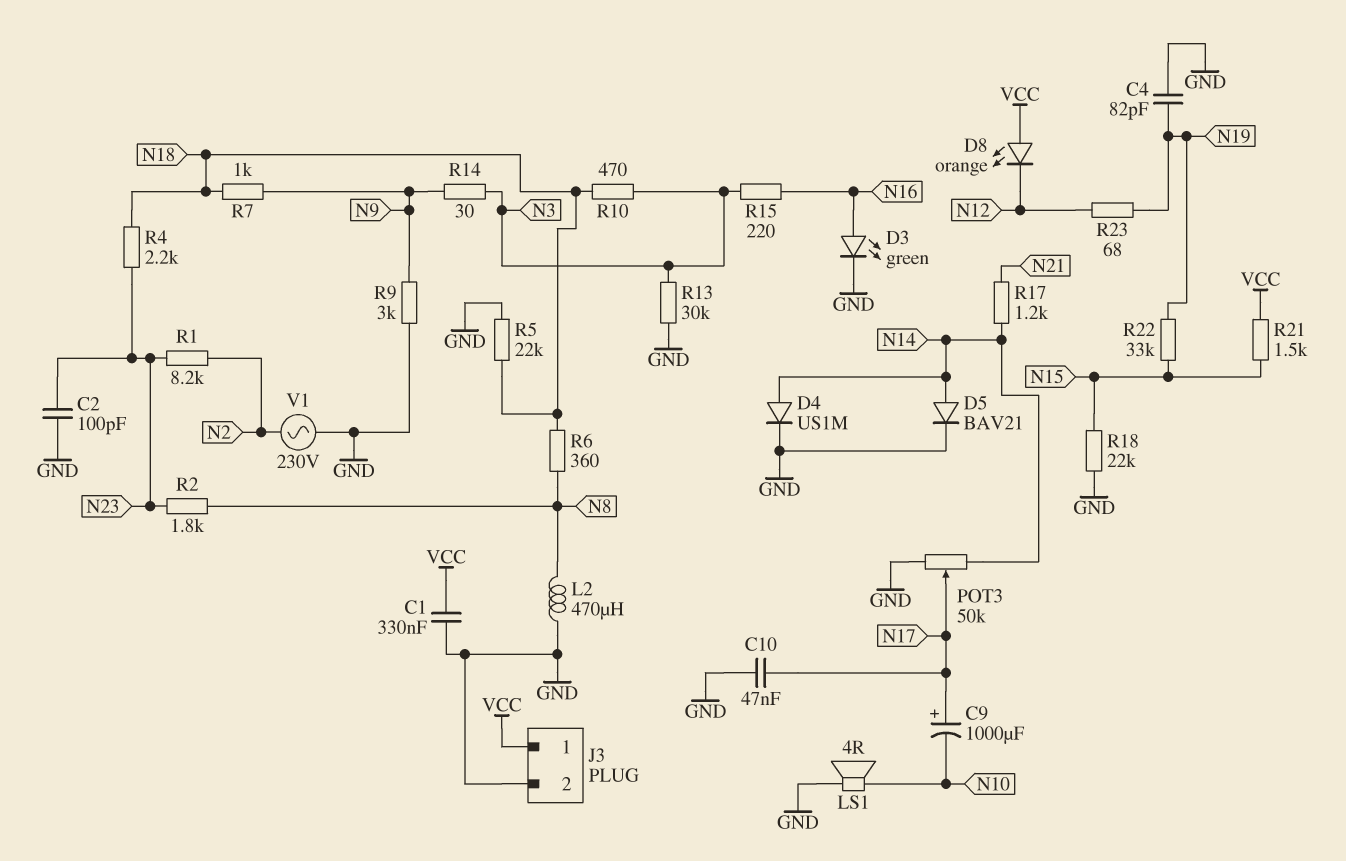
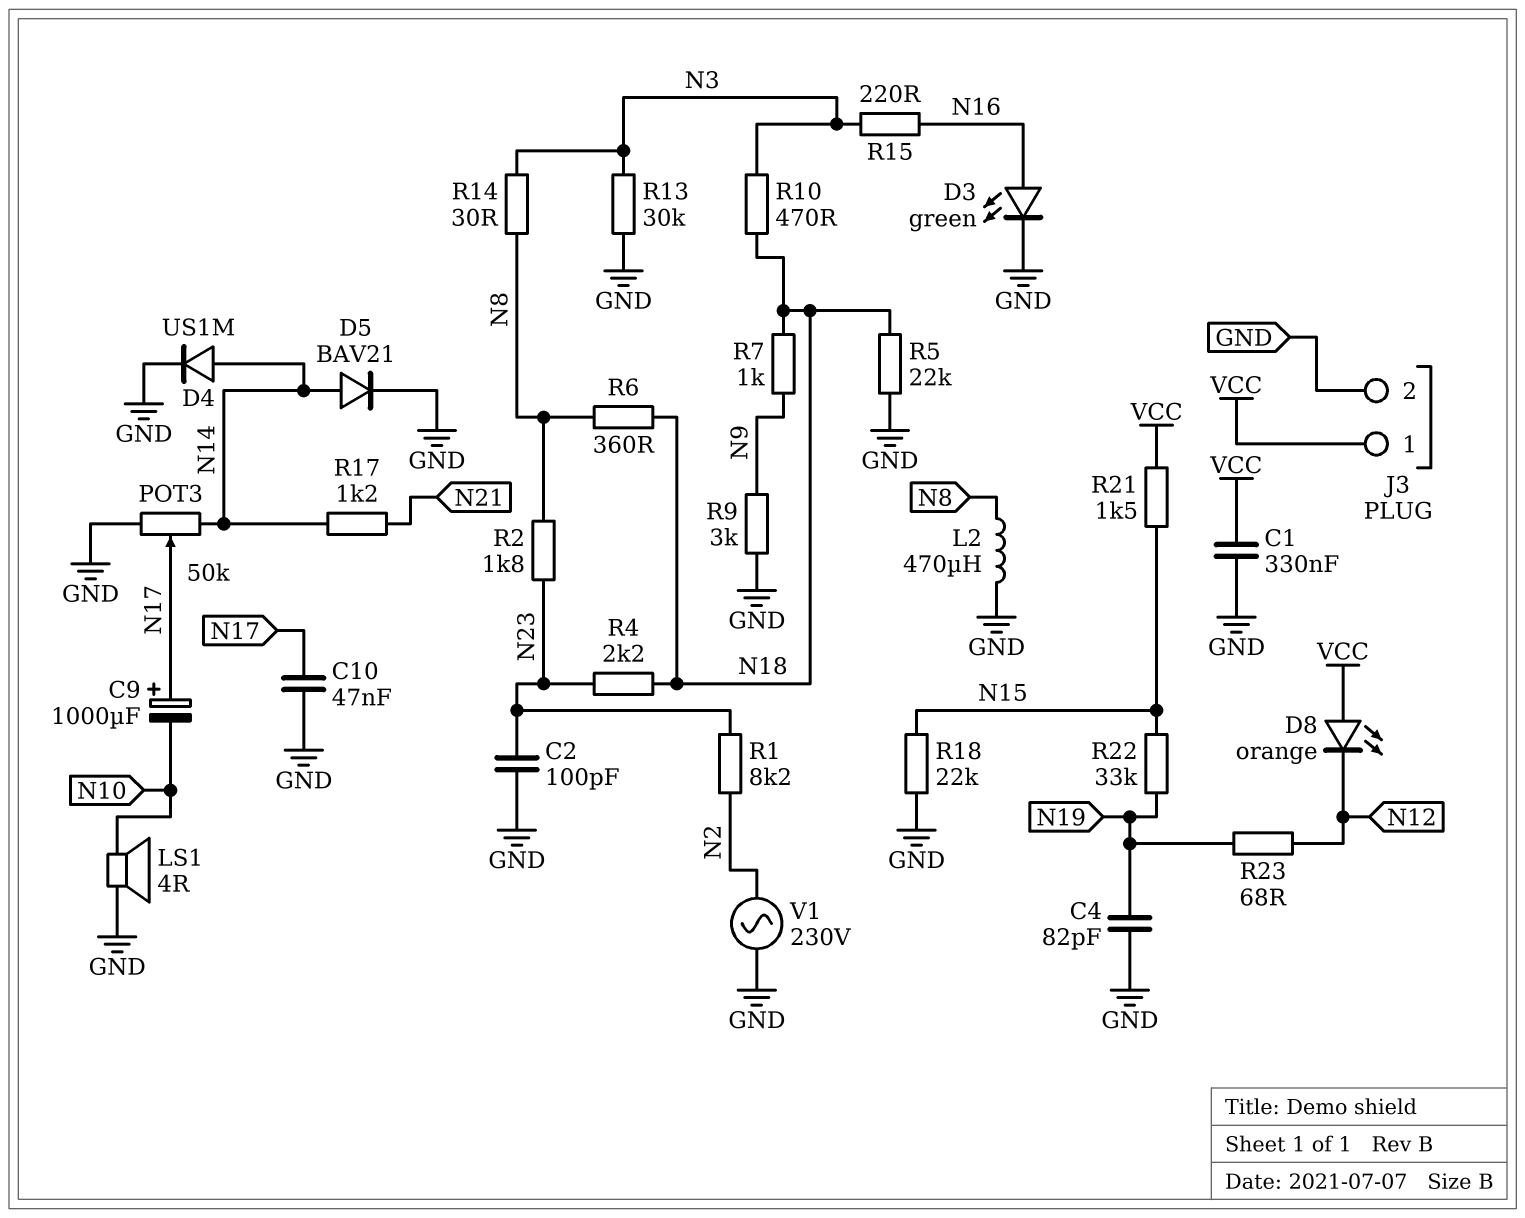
R14: 30 (N3, N9) -> 30 (N3, N8)

